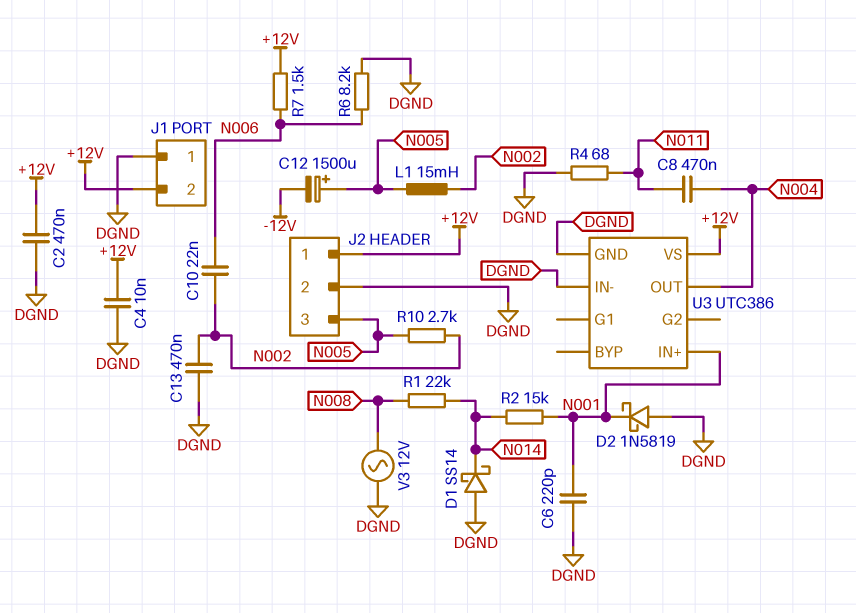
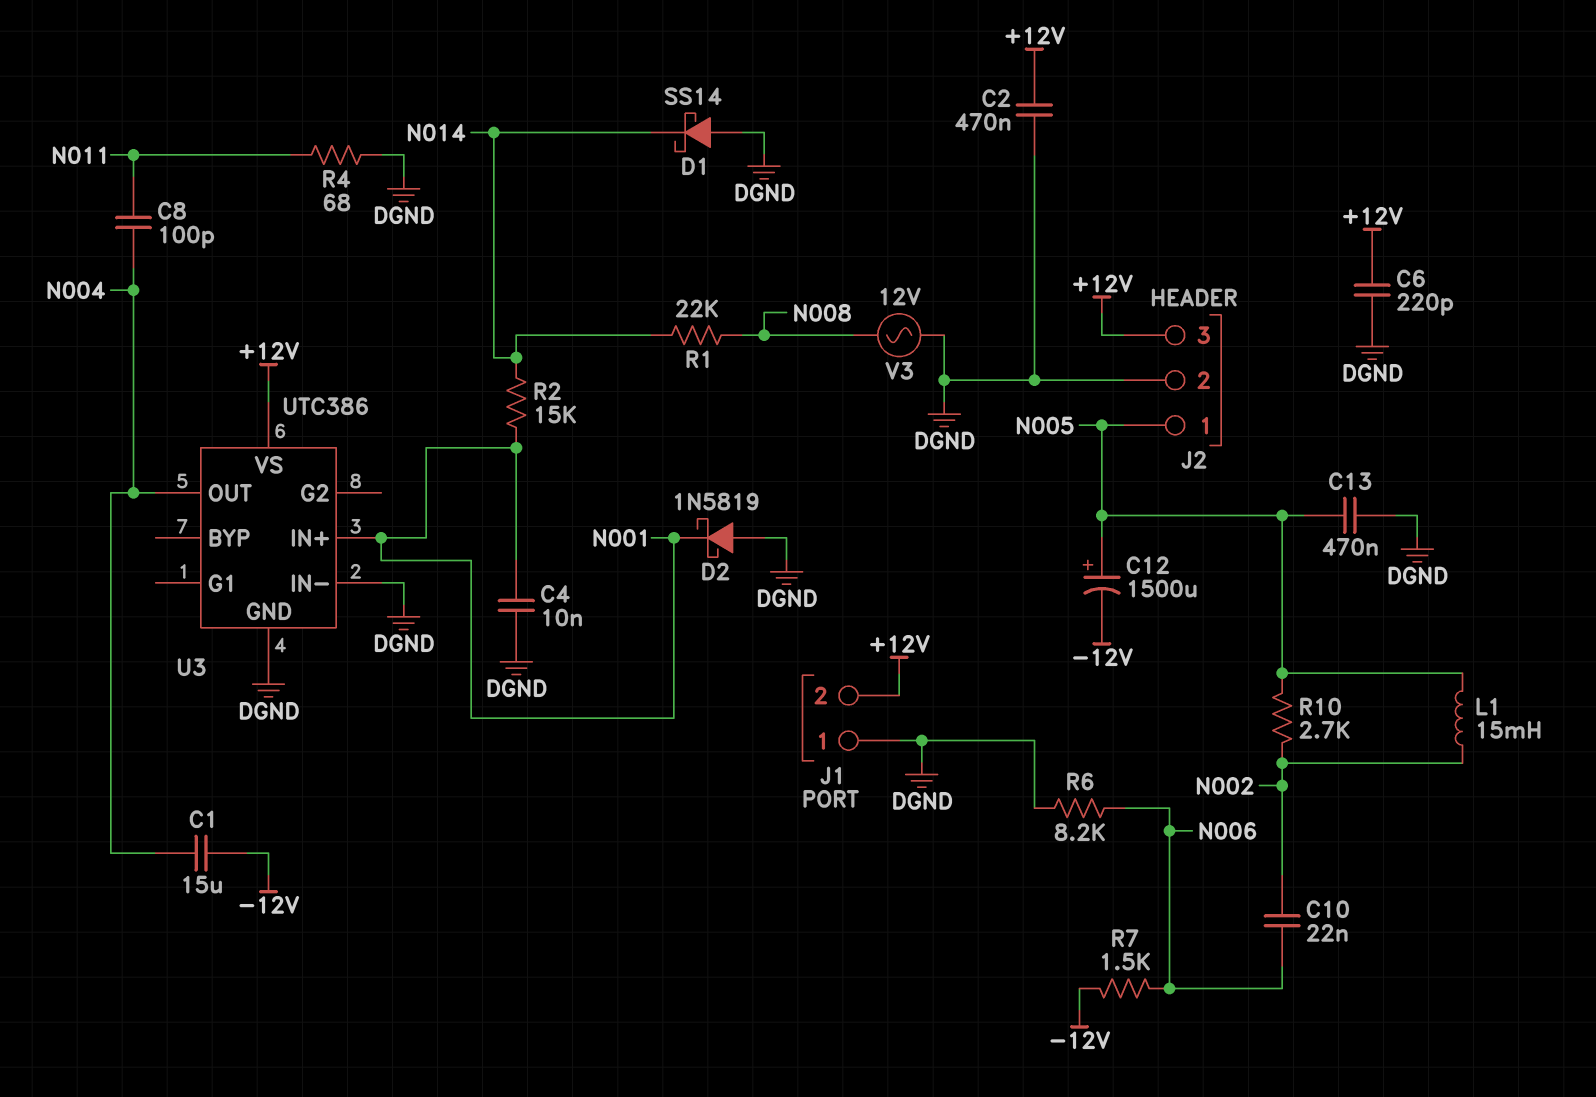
C1: none -> 15uF (-12V, N004)
C4: 10nF (+12V, DGND) -> 10nF (DGND, N001)
C6: 220pF (DGND, N001) -> 220pF (+12V, DGND)
C8: 470nF (N004, N011) -> 100pF (N004, N011)
C13: 470nF (DGND, N002) -> 470nF (DGND, N005)
J2 pin 1: +12V -> N005
J2 pin 3: N005 -> +12V
R7: 1.5k (+12V, N006) -> 1.5k (-12V, N006)

